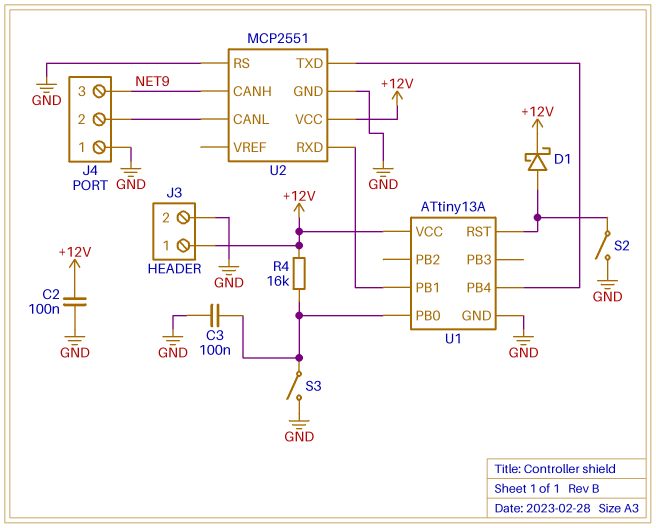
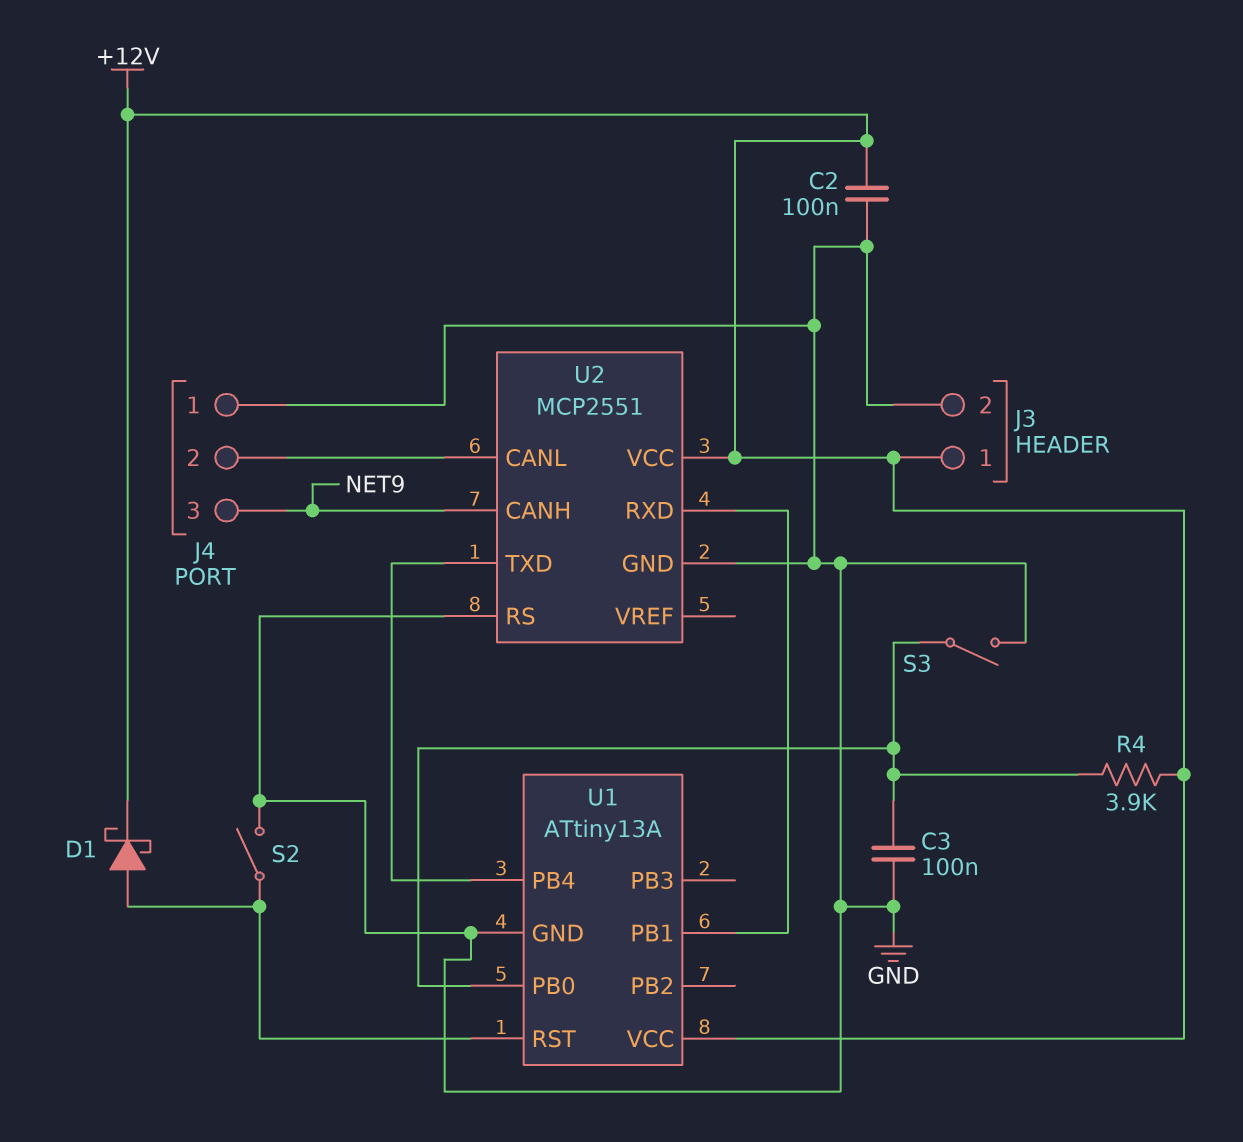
R4: 16k (+12V, U1/PB0) -> 3.9k (+12V, U1/PB0)

